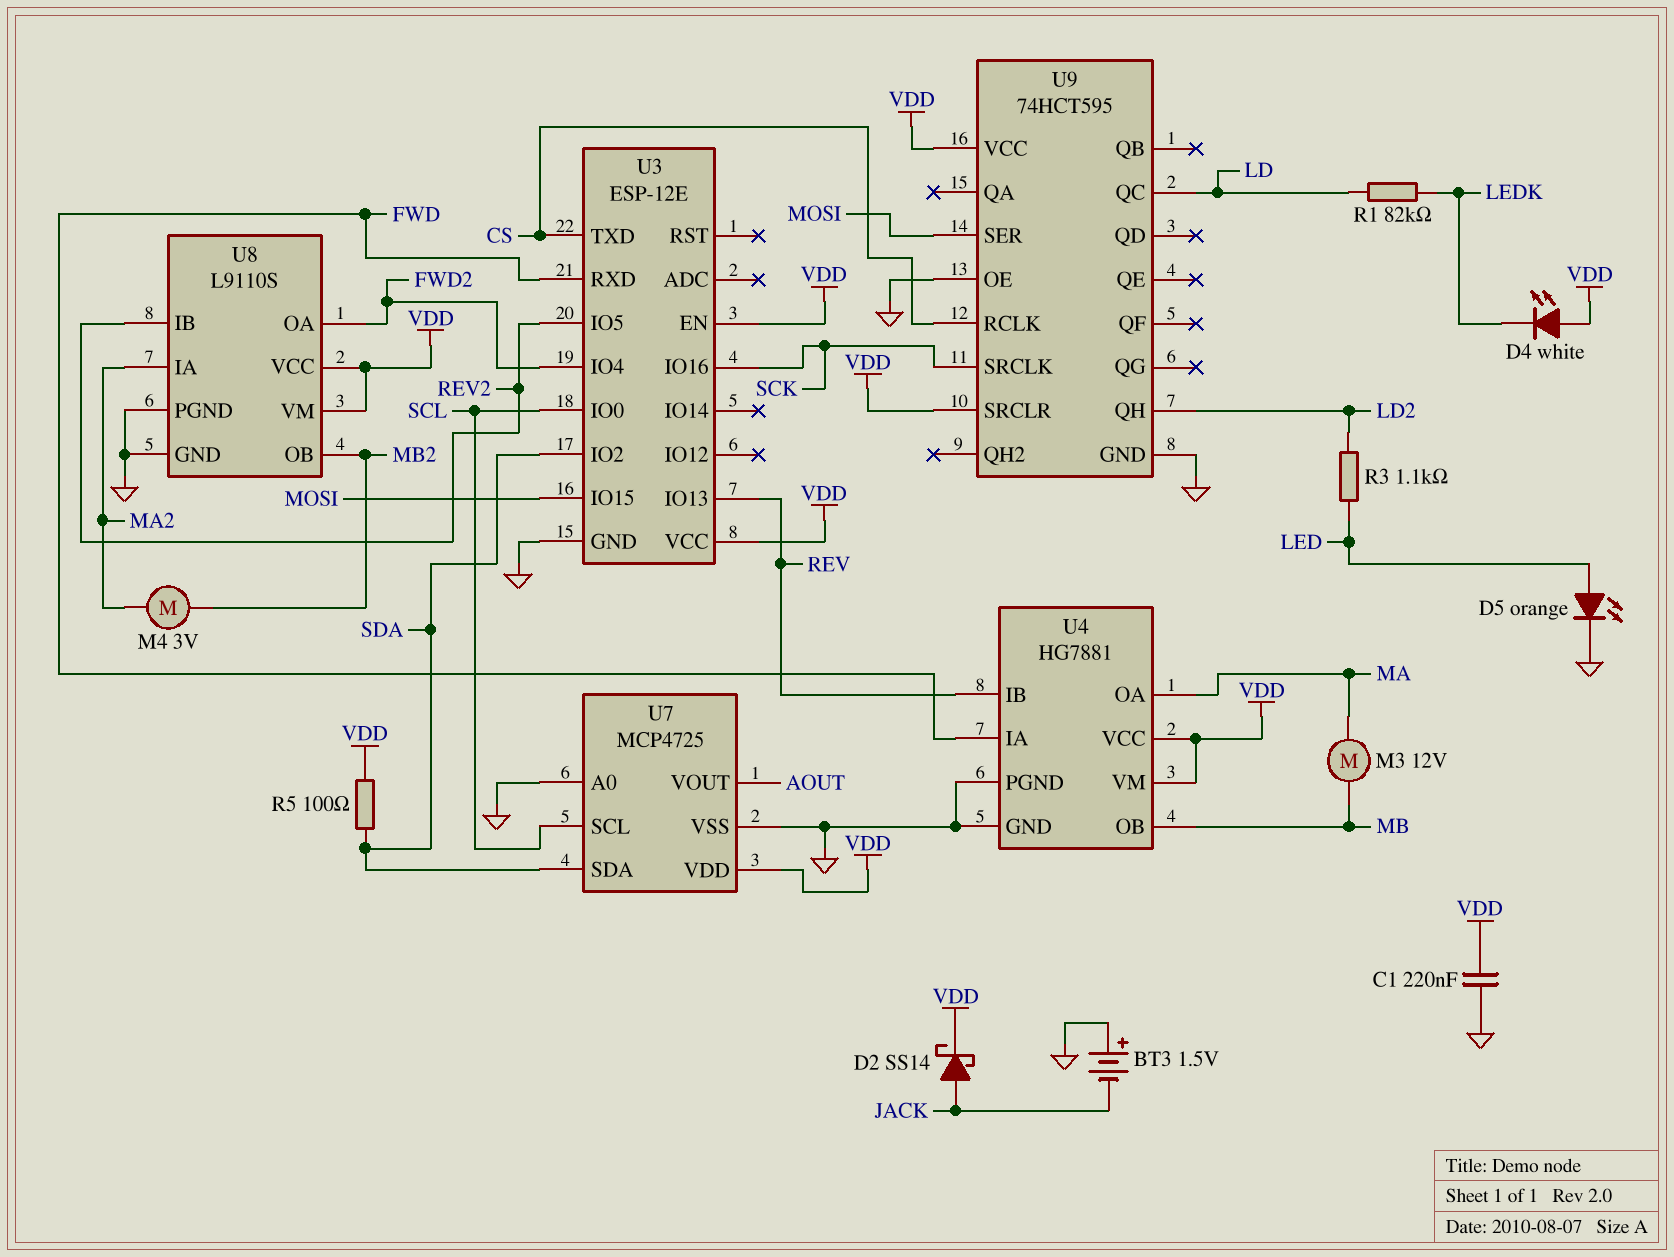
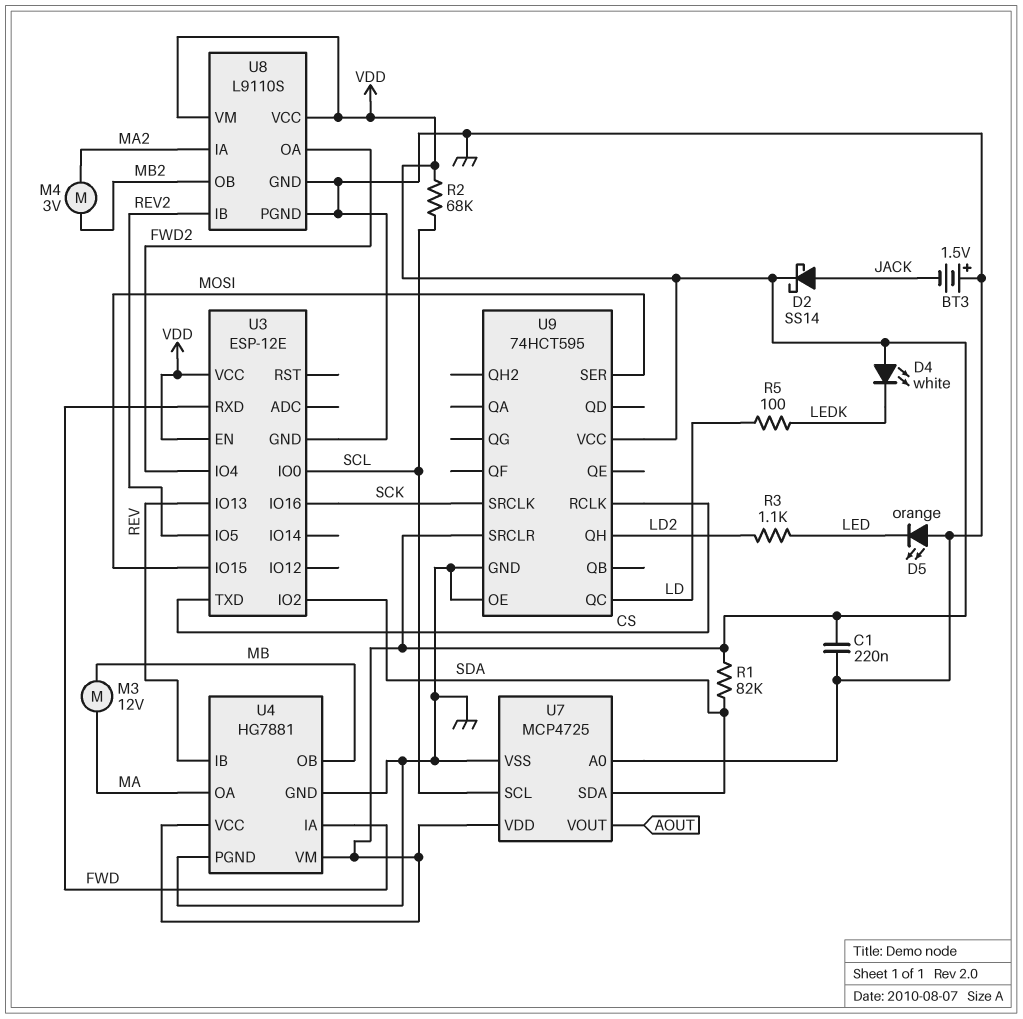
D5: LED orange (A LED, K GND) -> LED orange (A GND, K LED)
R1: 82k (LD, LEDK) -> 82k (SDA, VDD)
R2: none -> 68k (SCL, VDD)
R5: 100 (SDA, VDD) -> 100 (LD, LEDK)

